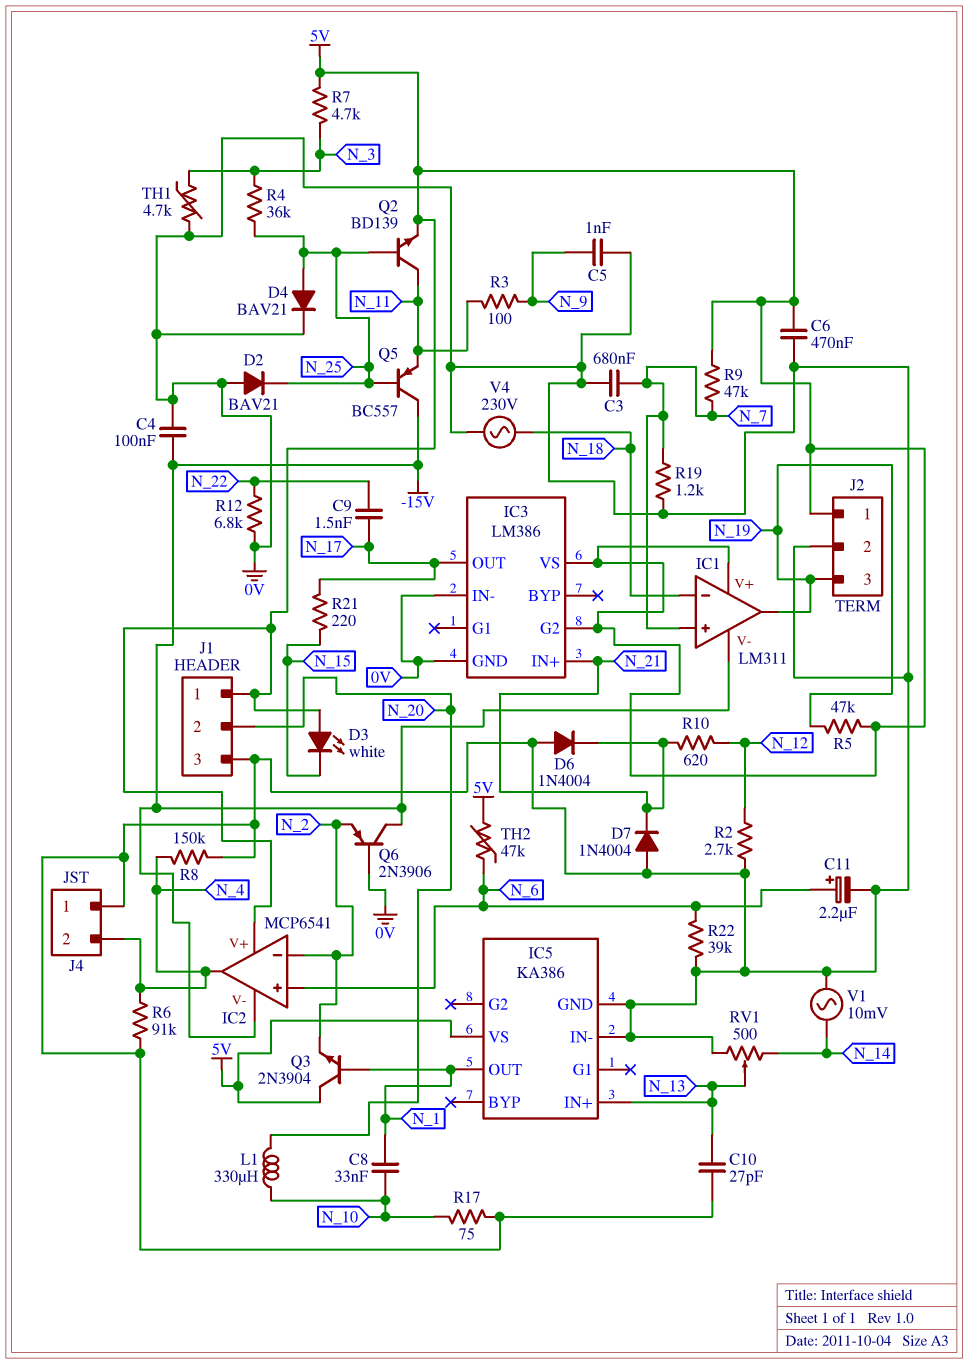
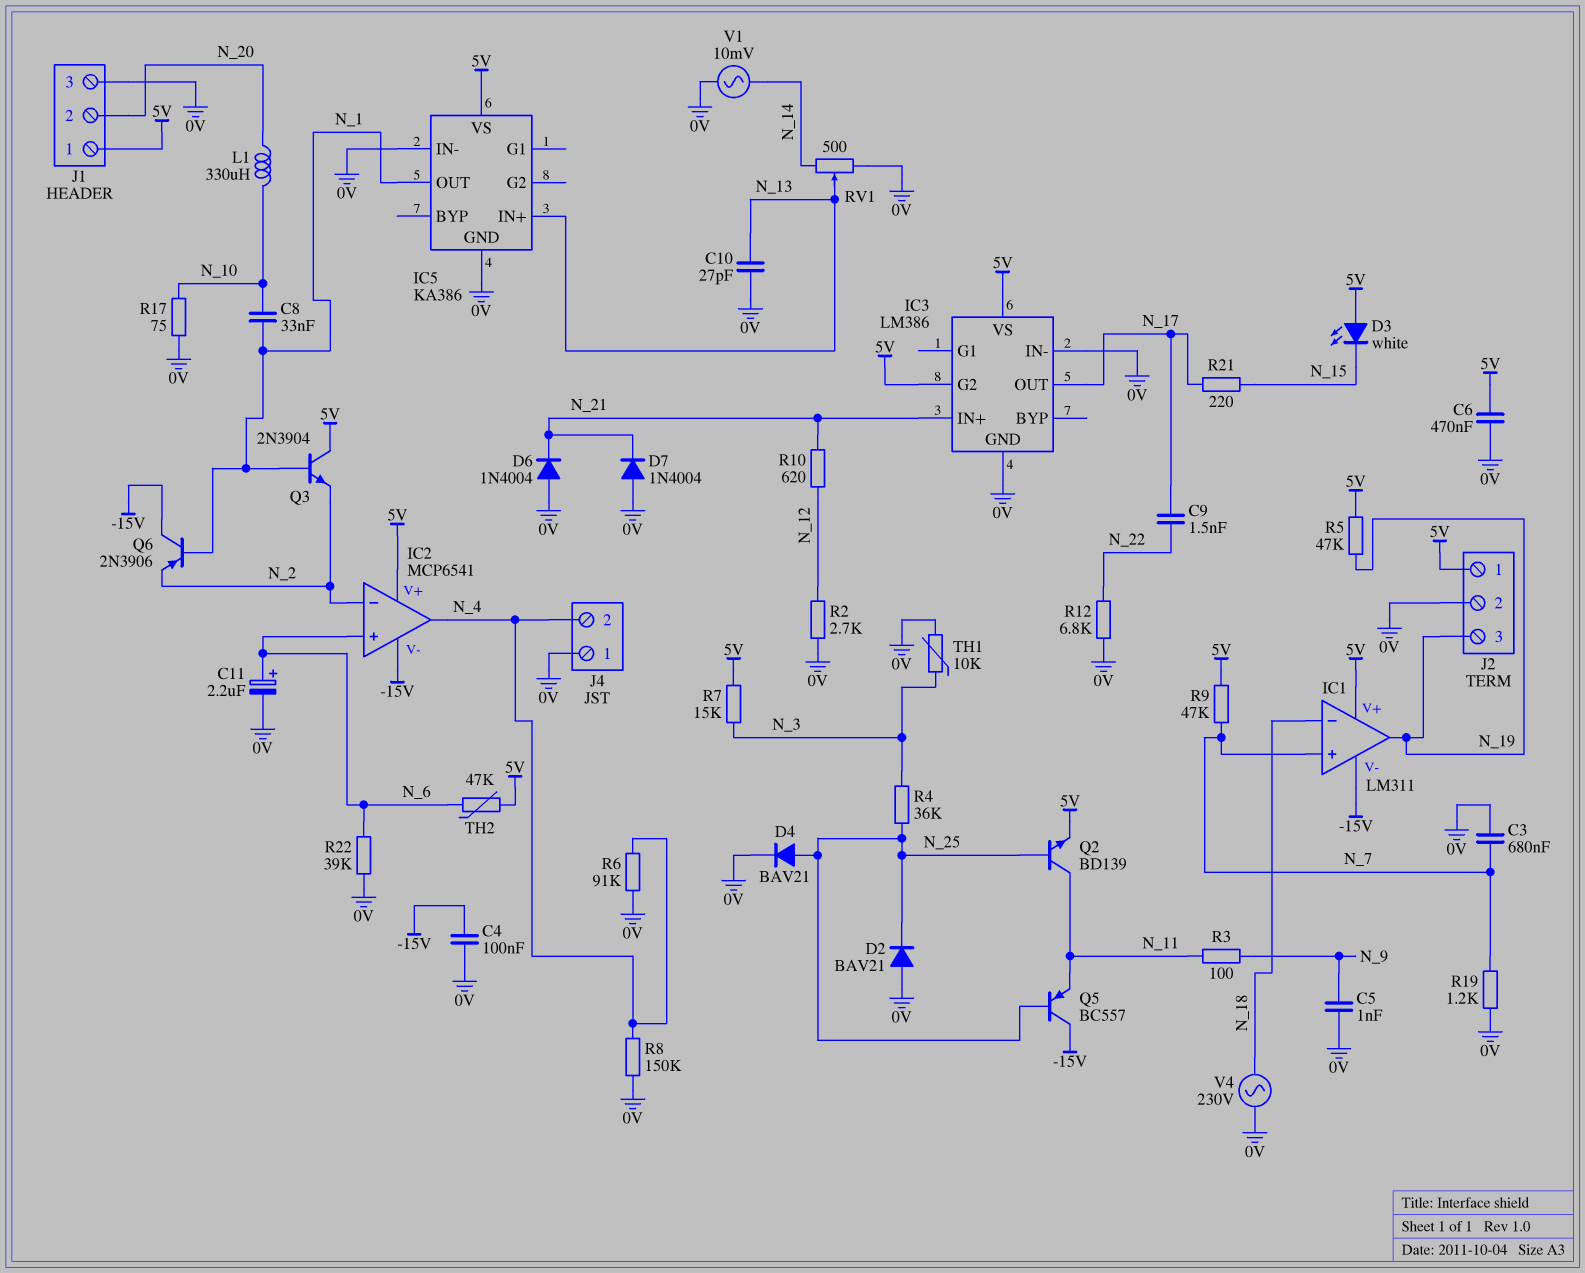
Q6: PNP 2N3906 (B 0V, C -15V, E N_2) -> PNP 2N3906 (B N_1, C -15V, E N_2)
R7: 4.7k (5V, N_3) -> 15k (5V, N_3)
TH1: 4.7k (0V, N_3) -> 10k (0V, N_3)

